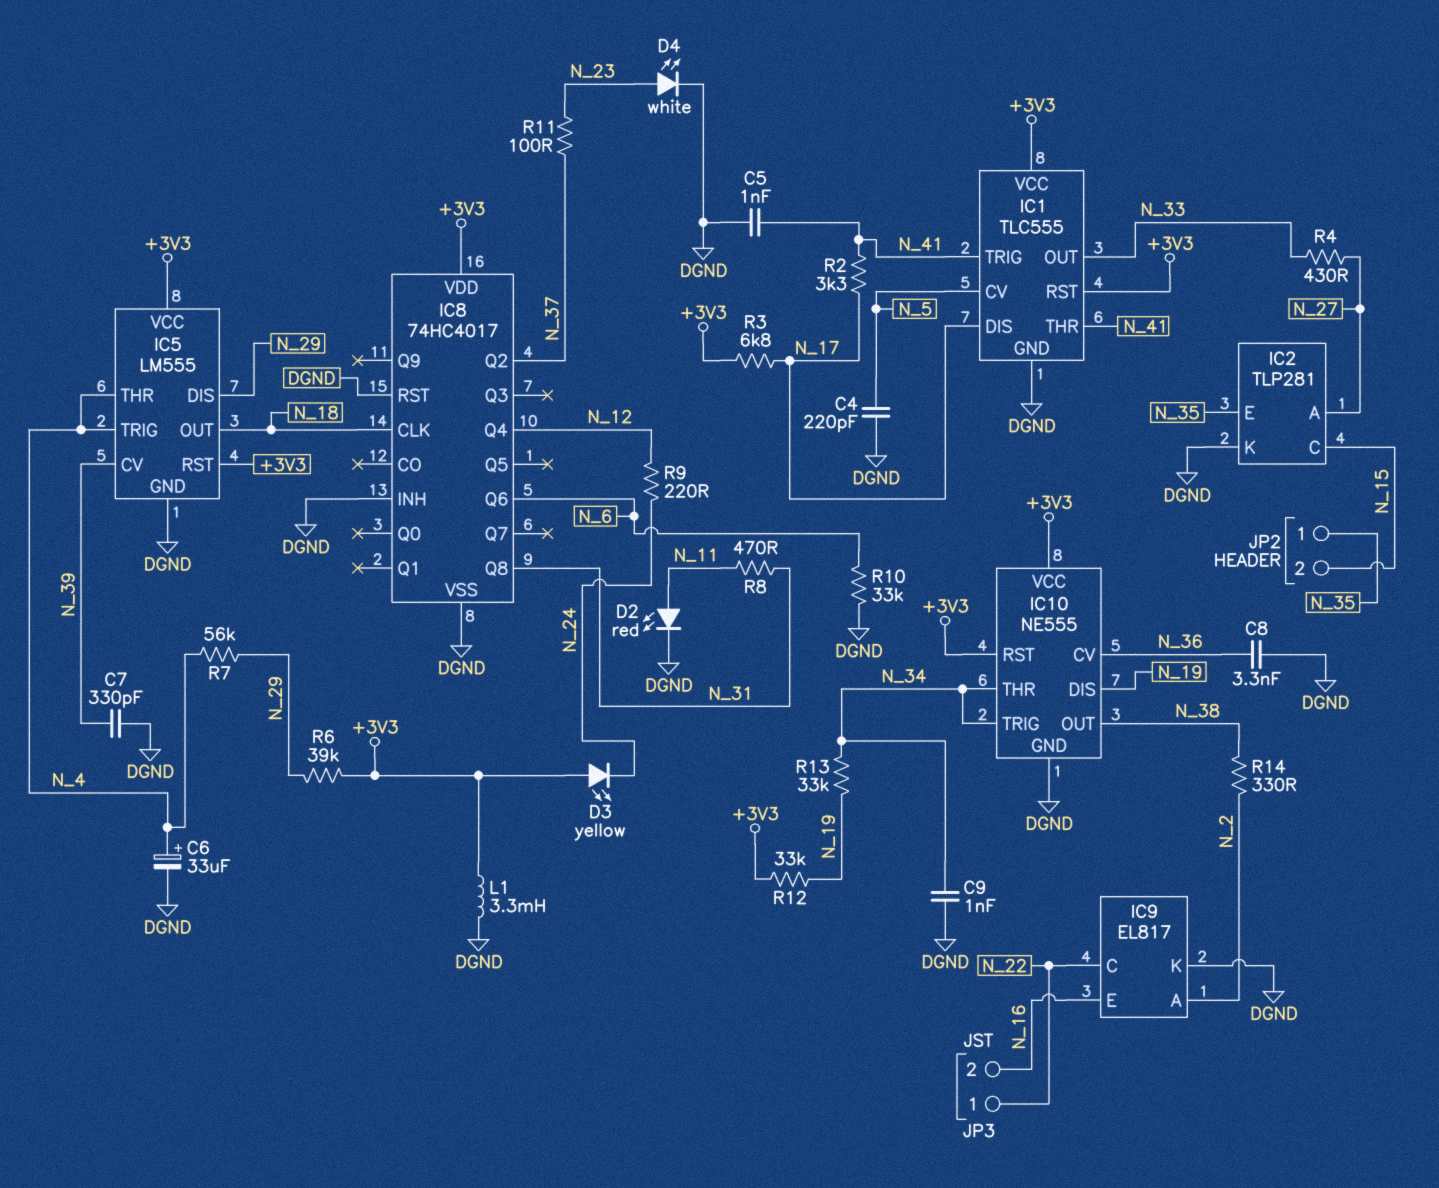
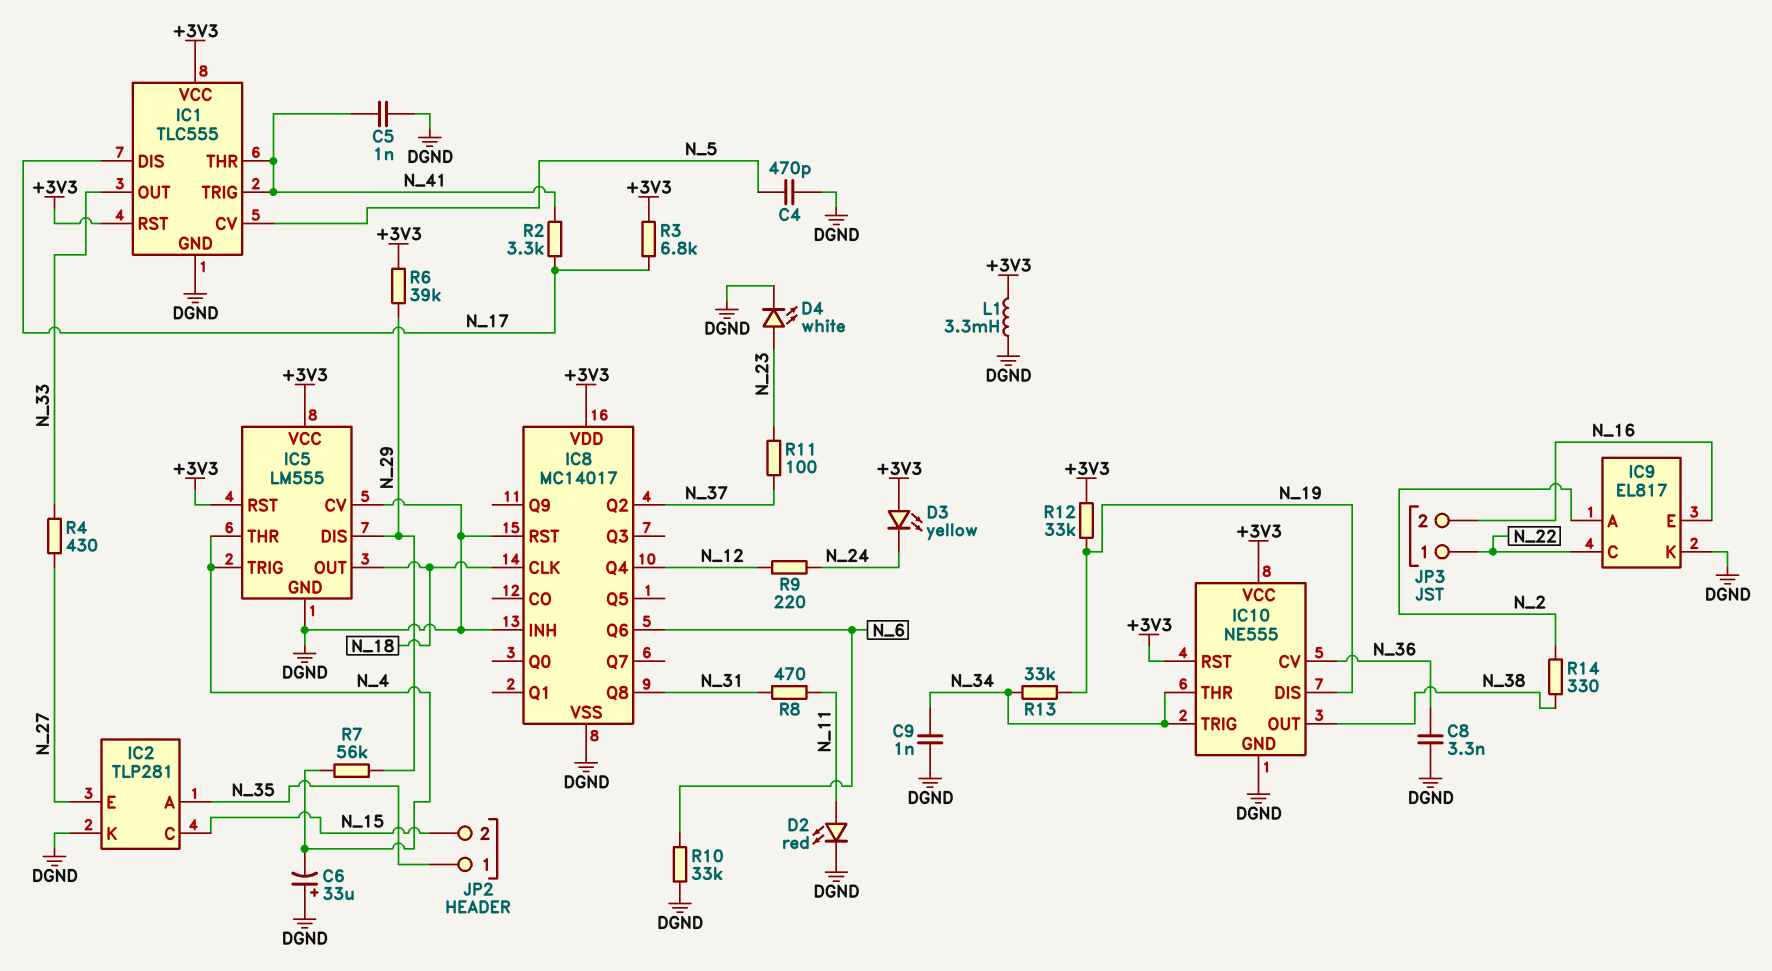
C4: 220pF (DGND, N_5) -> 470pF (DGND, N_5)
C6: 33uF (plus N_4, minus DGND) -> 33uF (plus DGND, minus N_4)
C7: 330pF (DGND, N_39) -> none
IC2 pin A: N_27 -> N_35
IC2 pin E: N_35 -> N_27
IC5 pin CV: N_39 -> DGND
IC8: 74HC4017 -> MC14017

